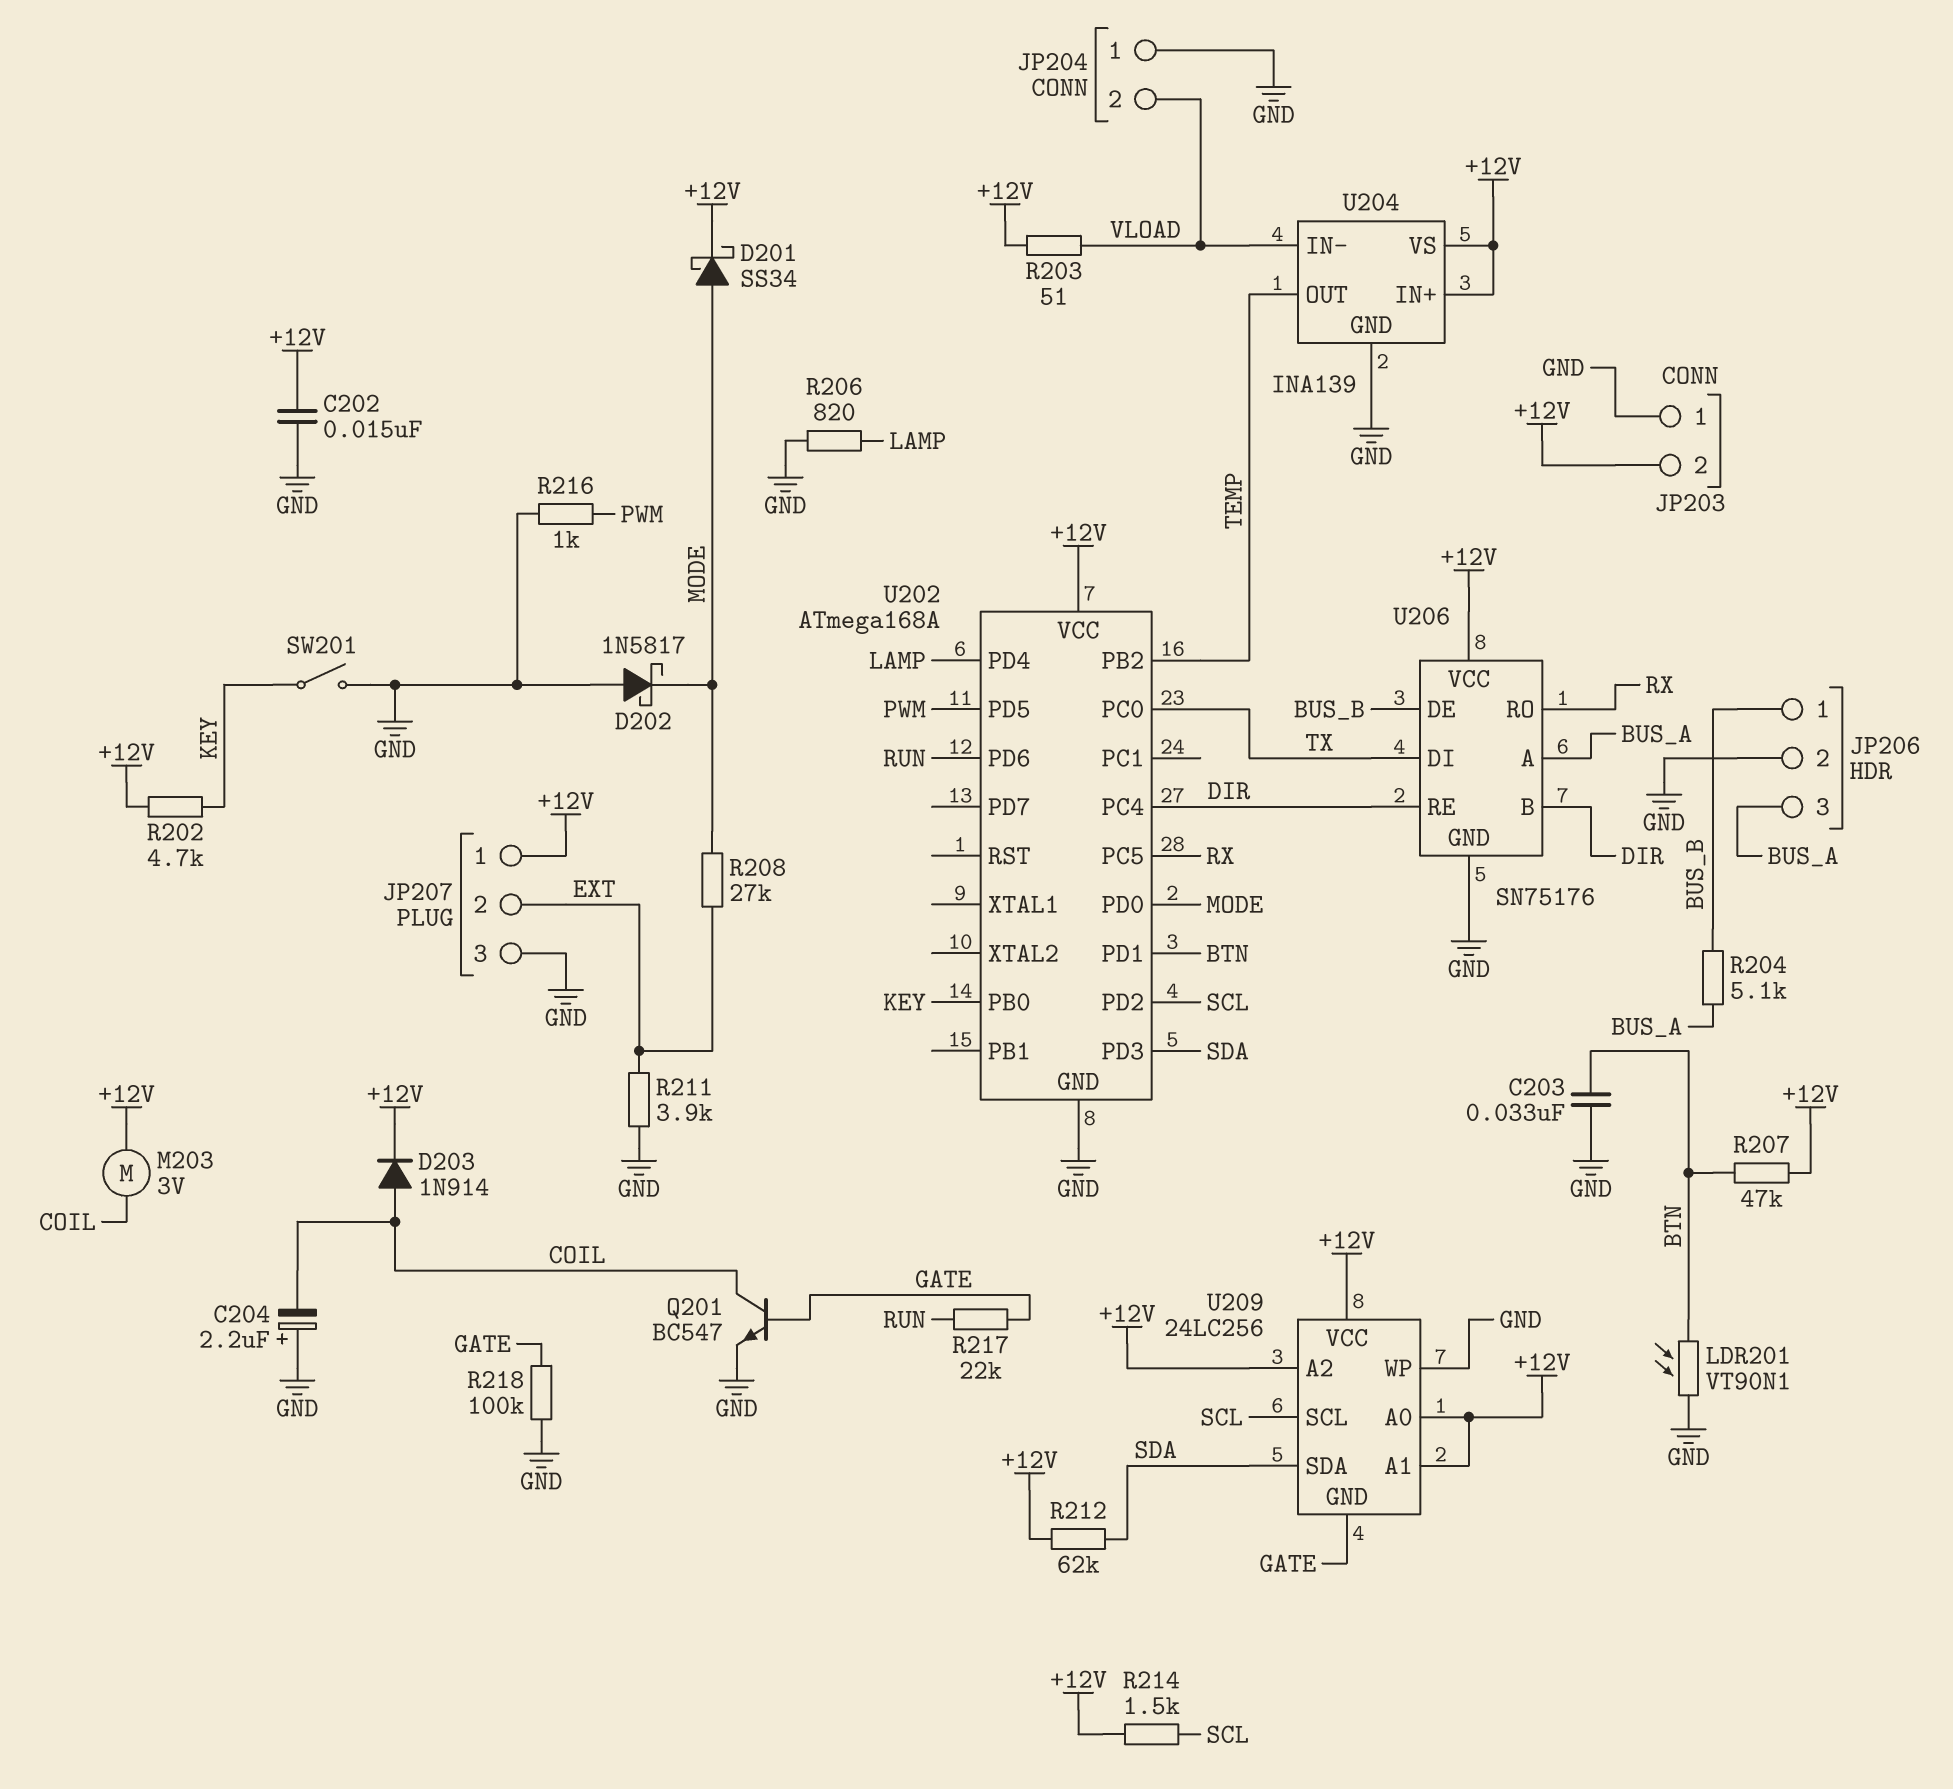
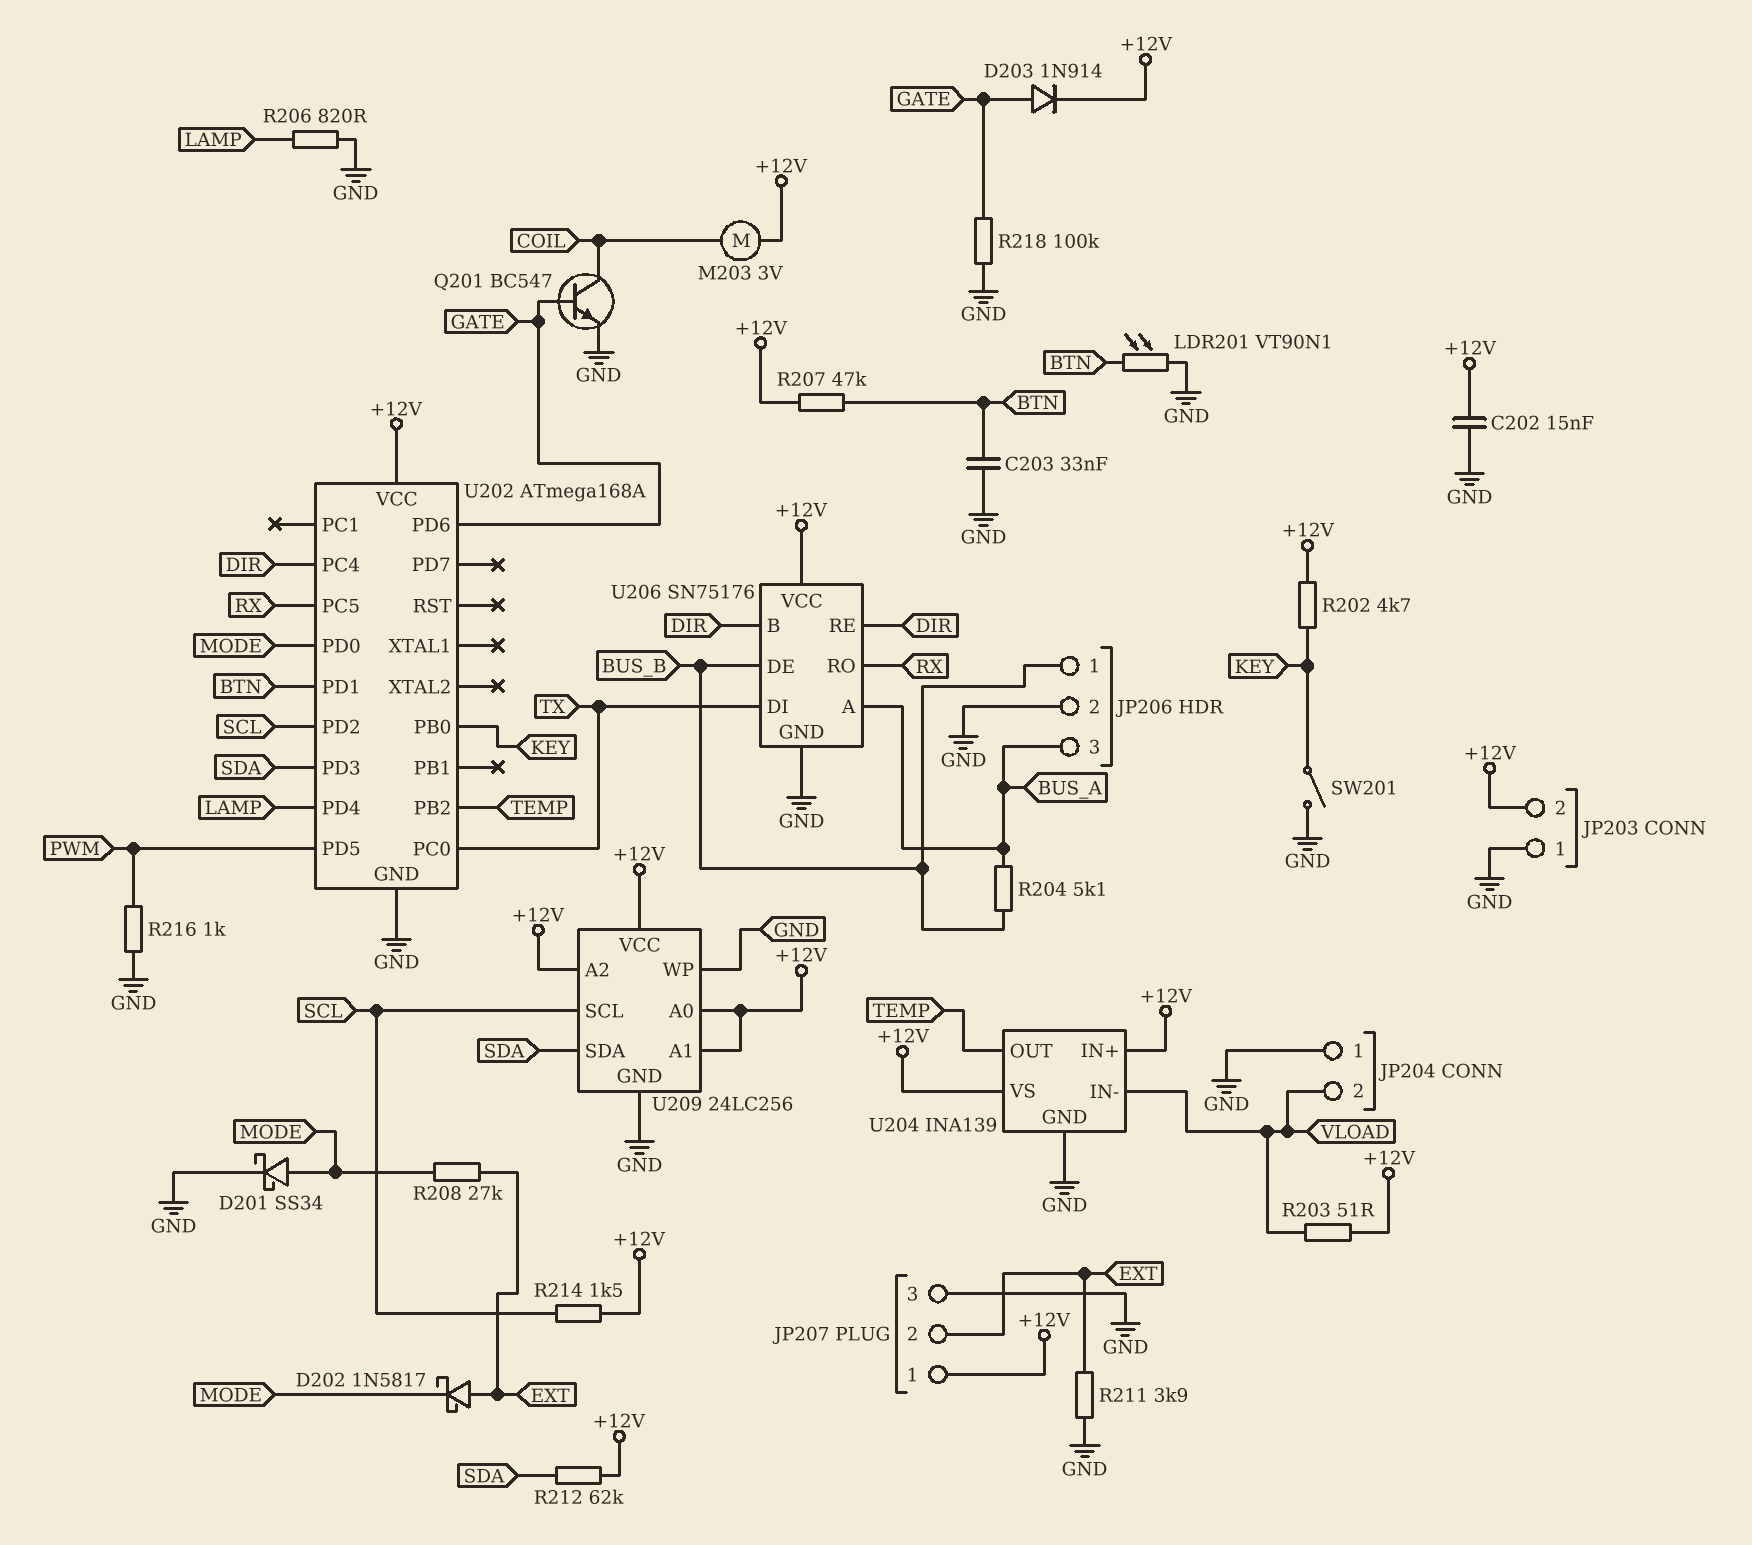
C204: 2.2uF (plus GND, minus COIL) -> none
D201: schottky SS34 (A MODE, K +12V) -> schottky SS34 (A MODE, K GND)
D202: schottky 1N5817 (A GND, K MODE) -> schottky 1N5817 (A EXT, K MODE)
D203: diode 1N914 (A COIL, K +12V) -> diode 1N914 (A GATE, K +12V)
R217: 22k (GATE, RUN) -> none
U202 pin PD6: RUN -> GATE
U209 pin GND: GATE -> GND

